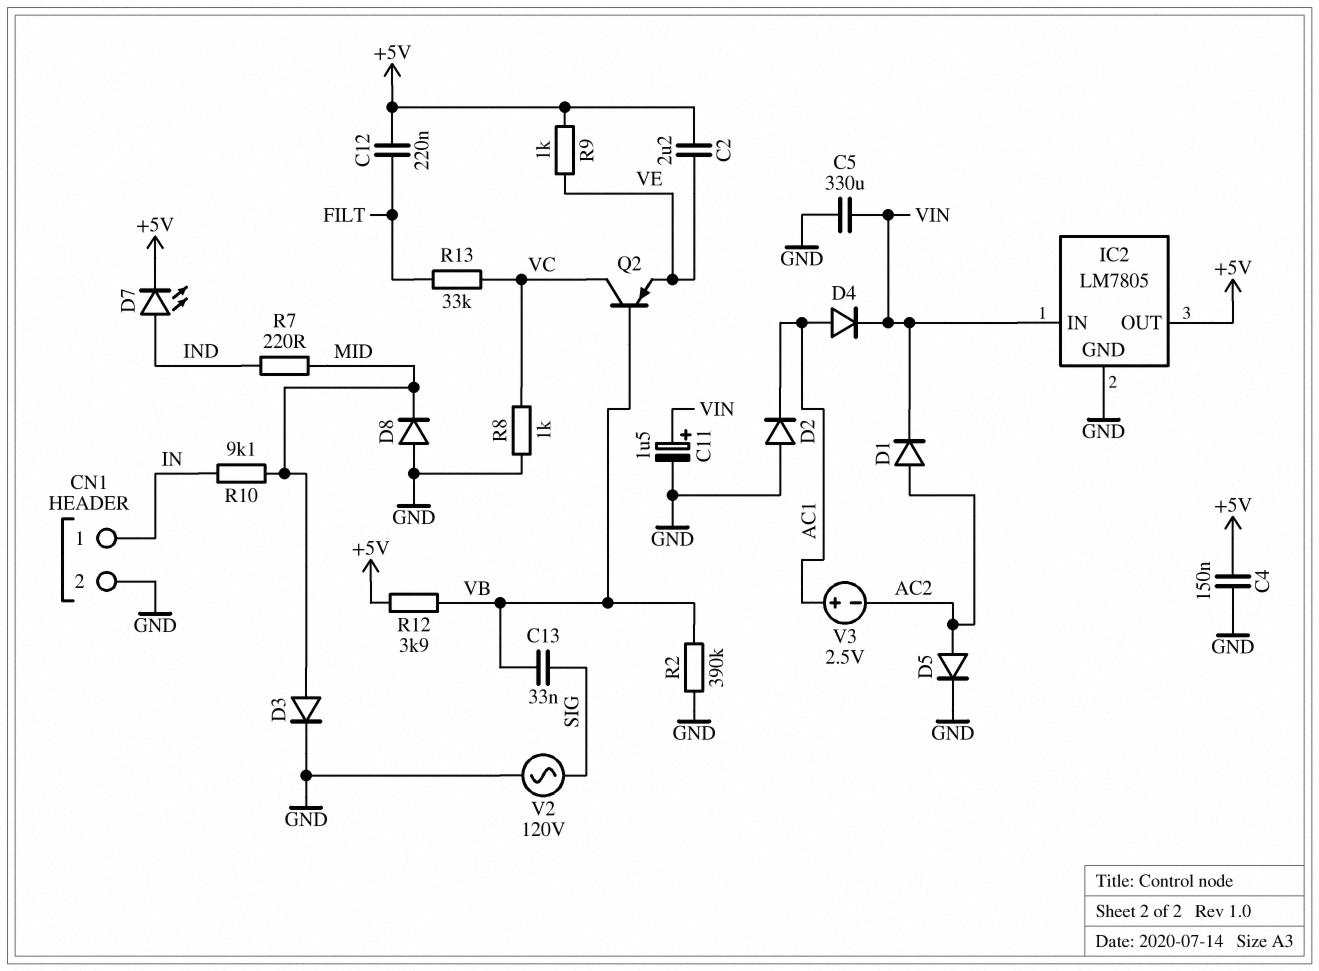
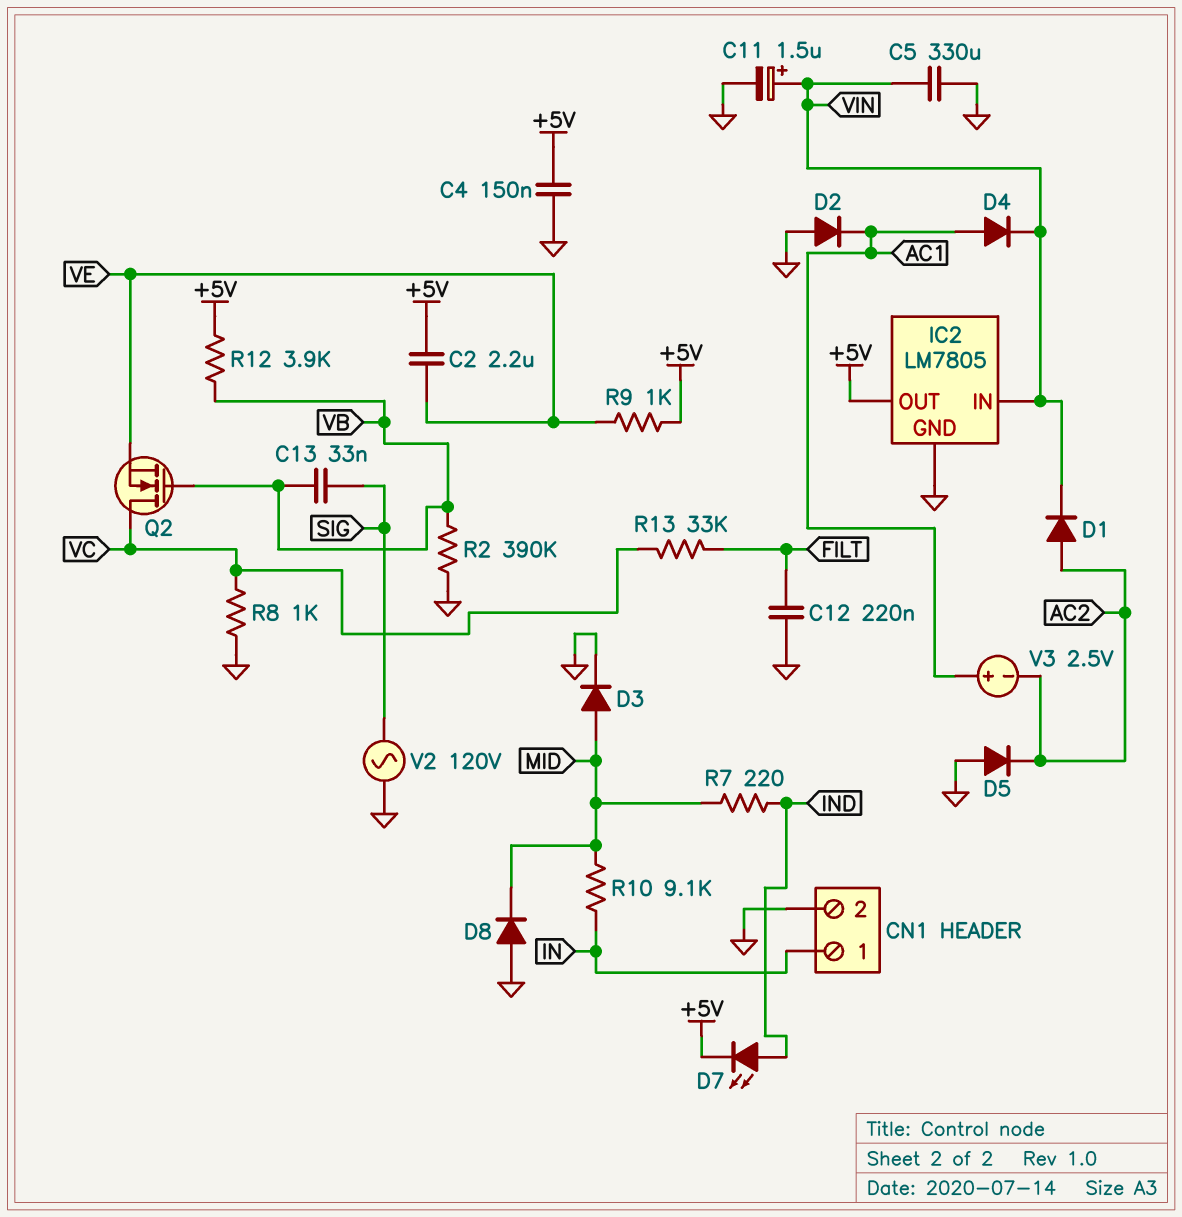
C12: 220nF (+5V, FILT) -> 220nF (FILT, GND)
D5: diode (A AC2, K GND) -> diode (A GND, K AC2)
Q2: PNP (B VB, C VC, E VE) -> NMOS (G VB, D VC, S VE)

